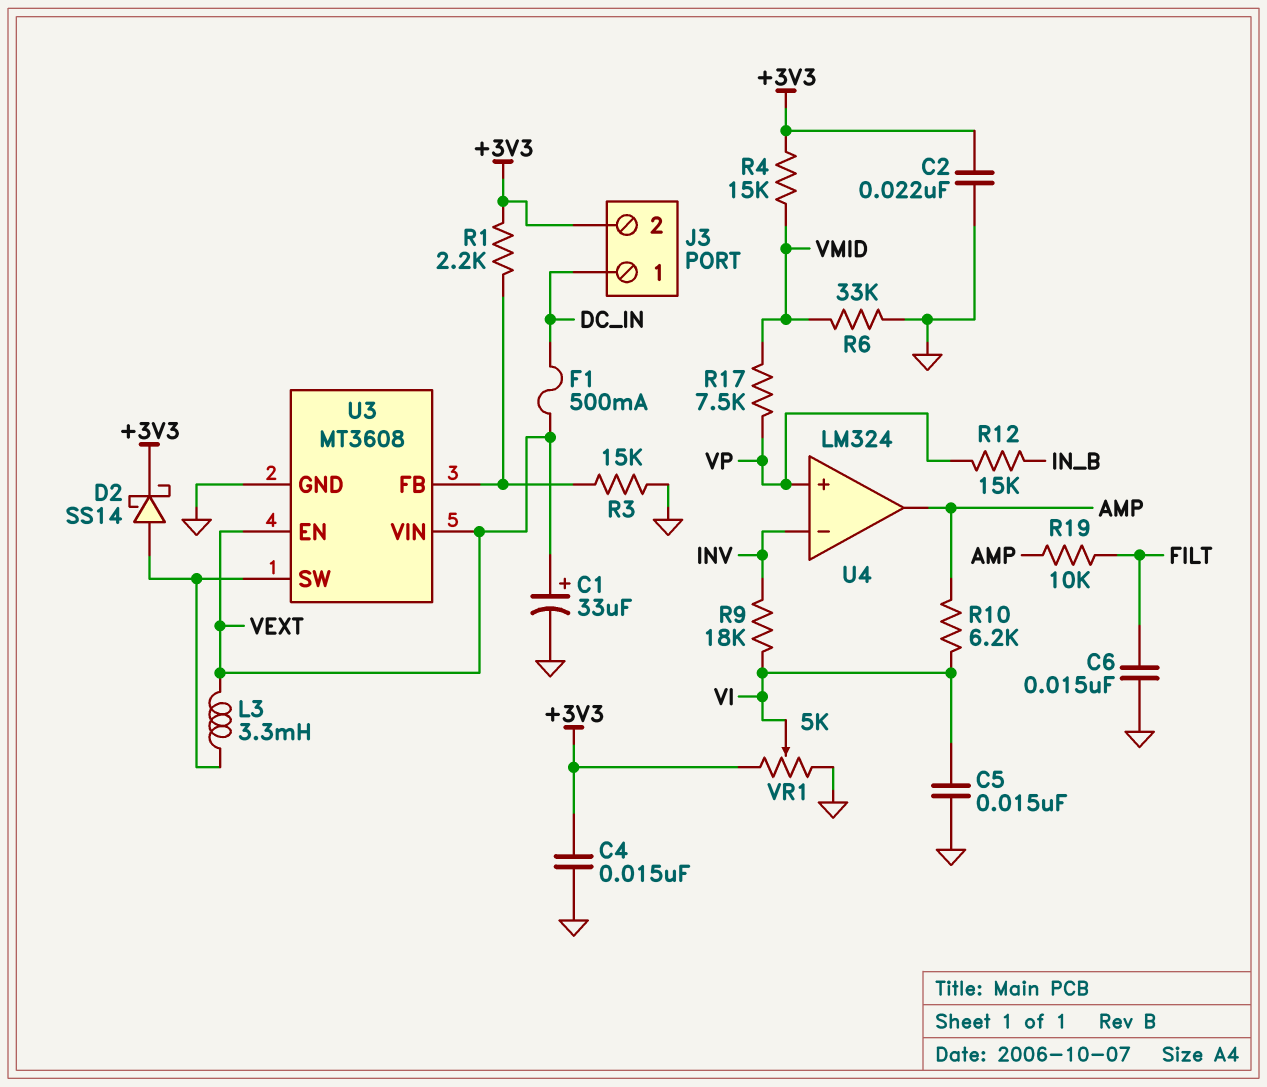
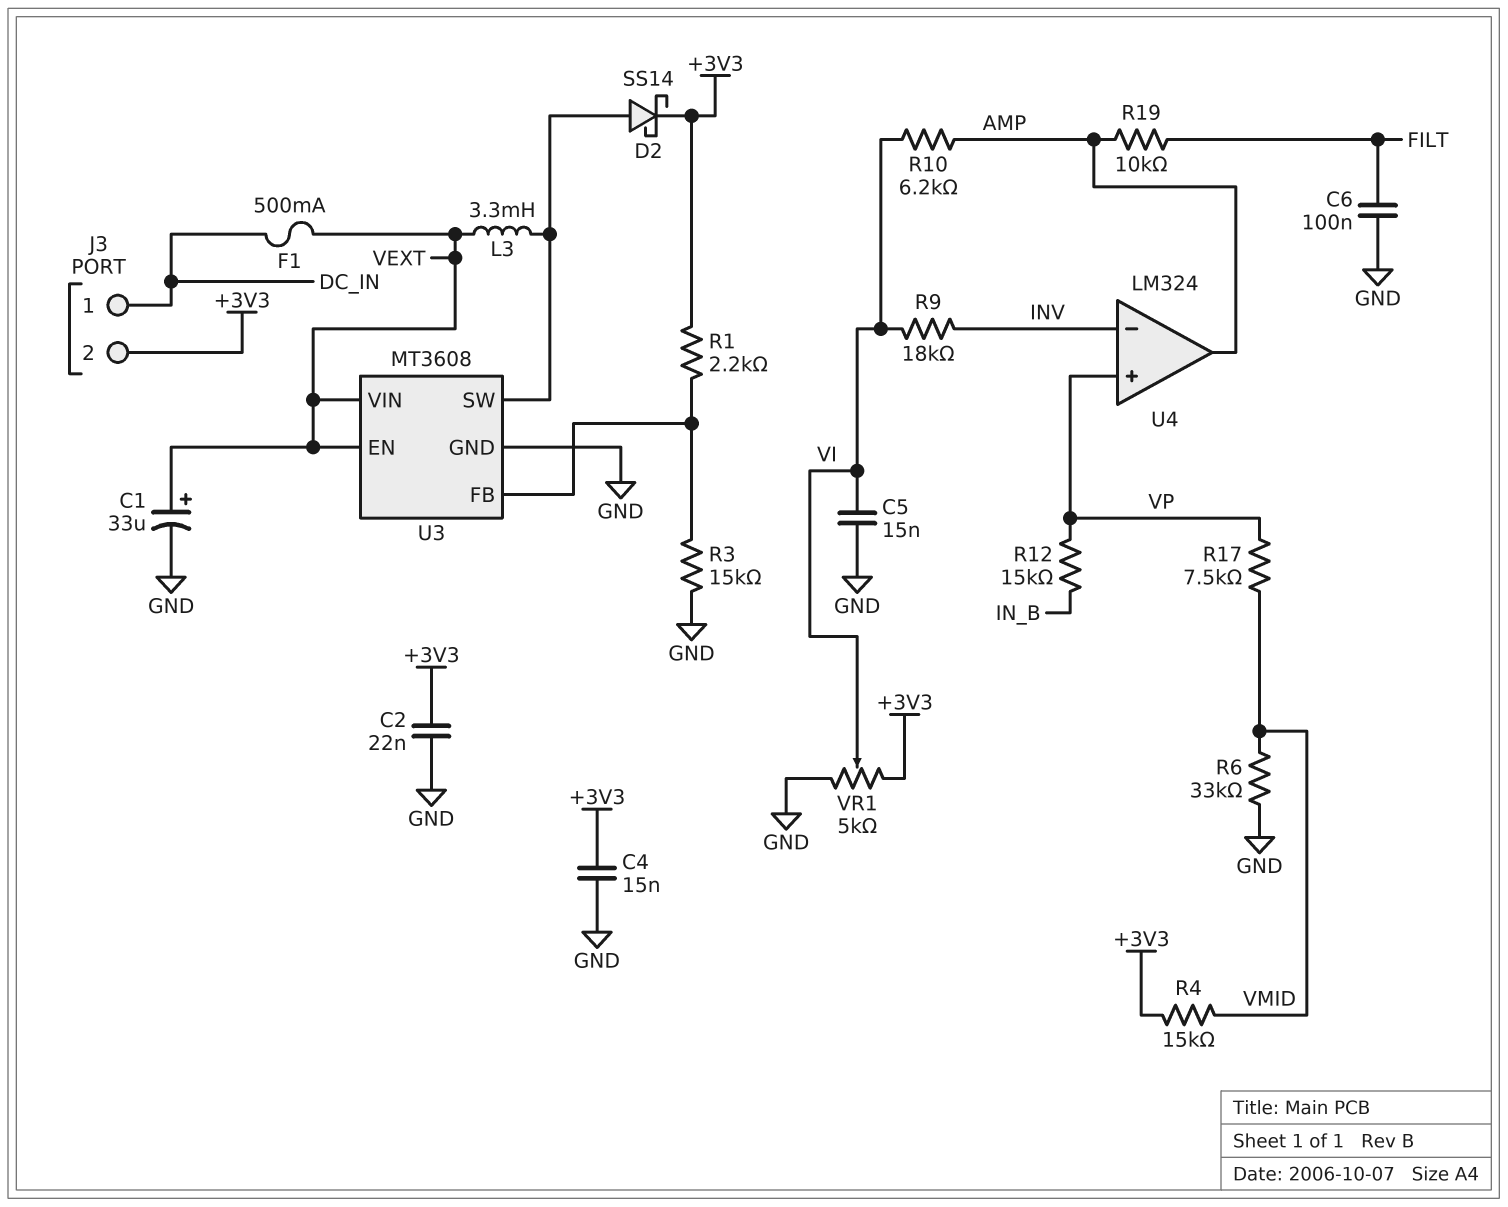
C6: 15nF (FILT, GND) -> 100nF (FILT, GND)

